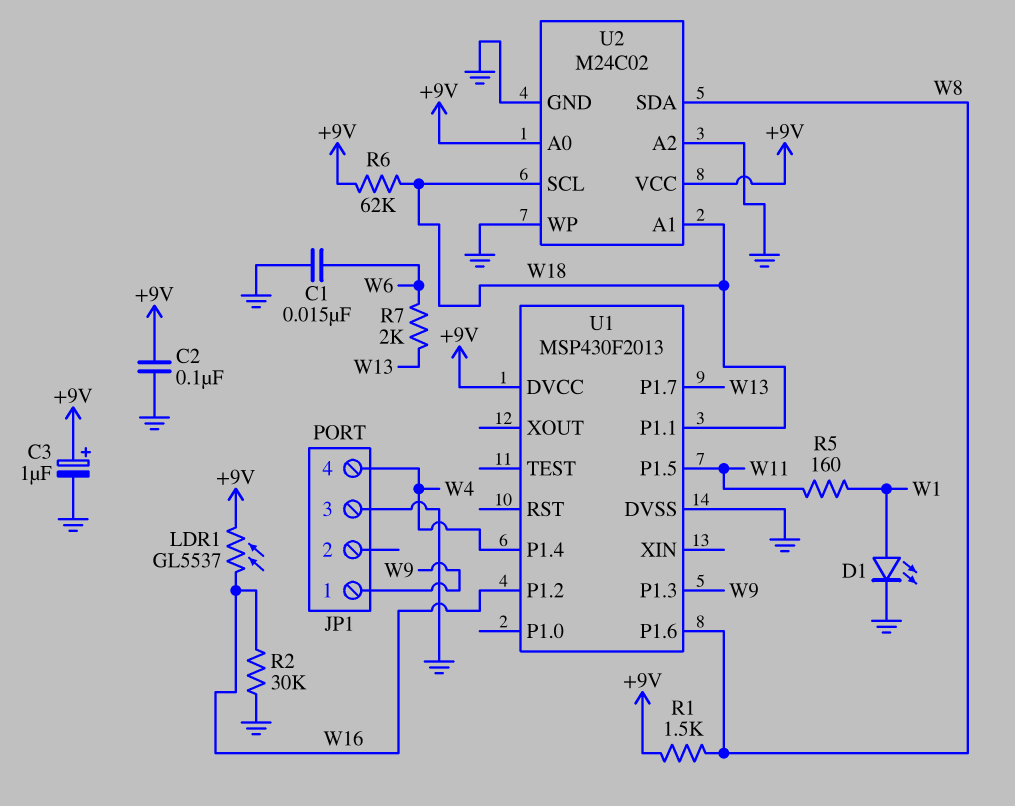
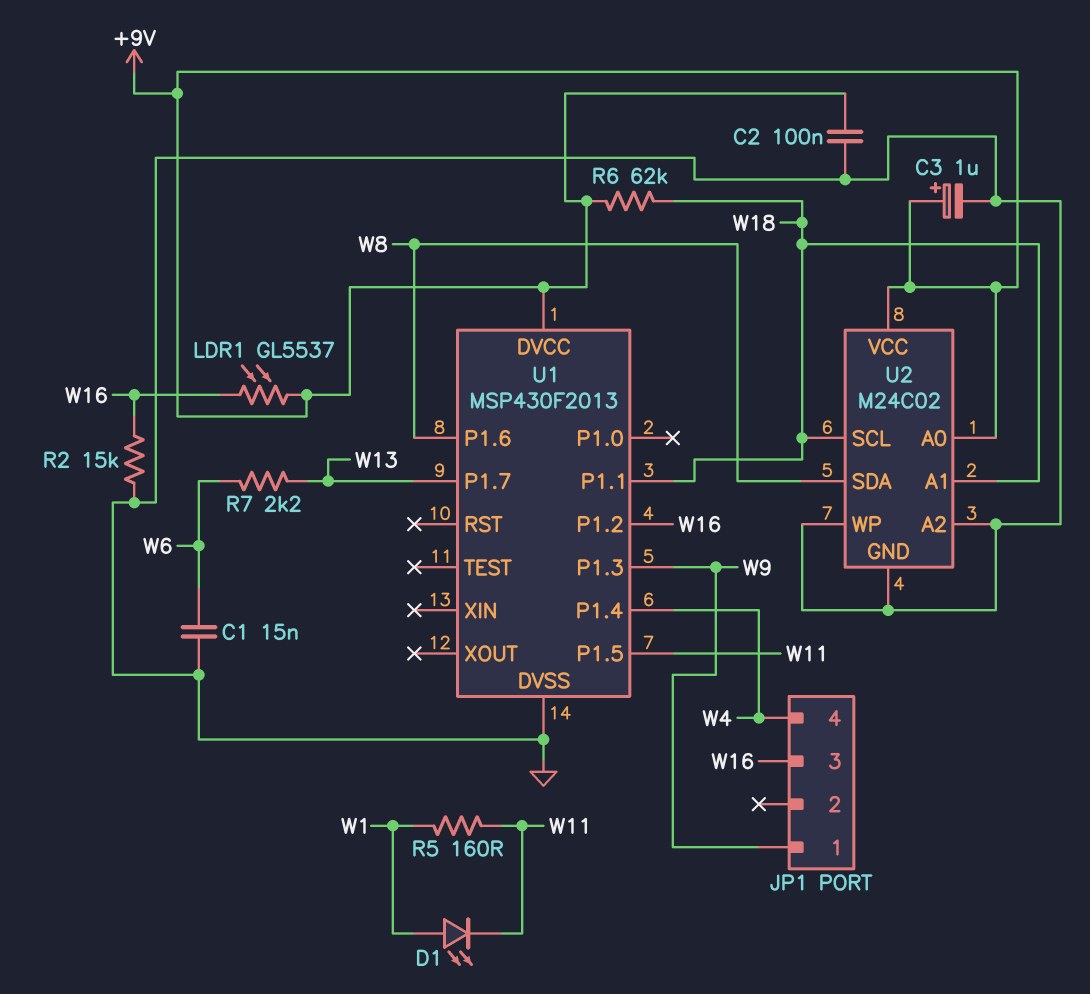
D1: LED (A W1, K GND) -> LED (A W1, K W11)
JP1 pin 3: GND -> W16
R1: 1.5k (+9V, W8) -> none
R2: 30k (GND, W16) -> 15k (GND, W16)
R7: 2k (W6, W13) -> 2.2k (W6, W13)

